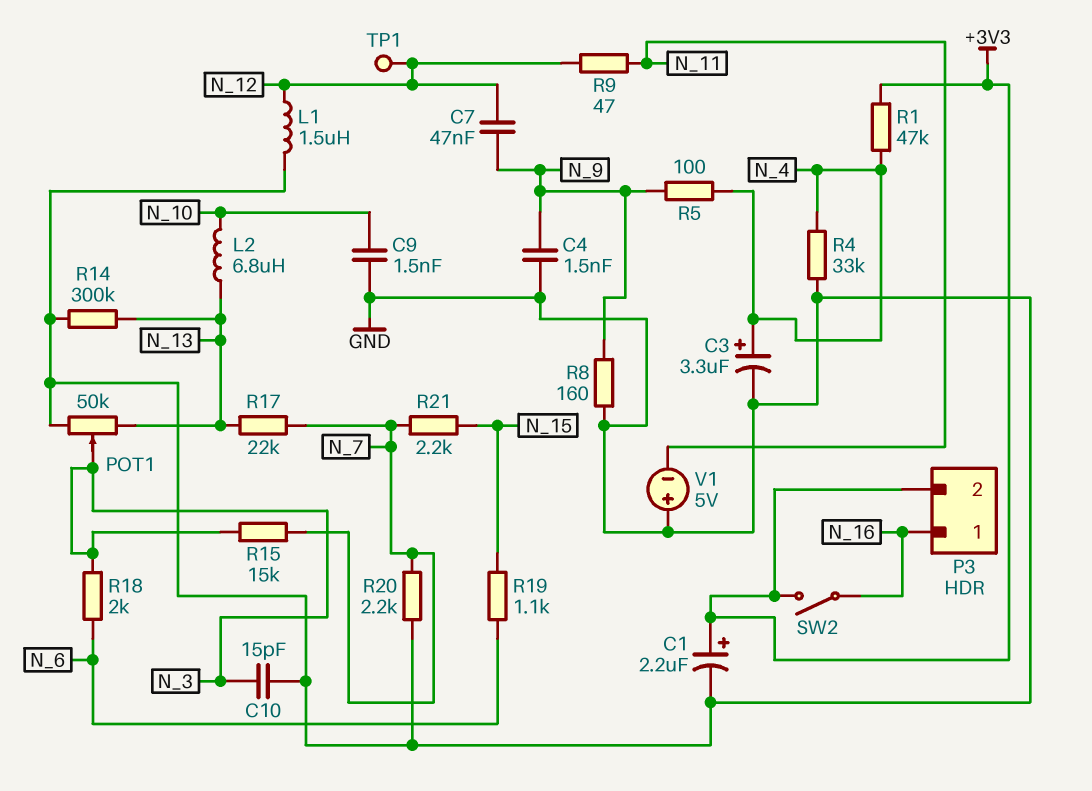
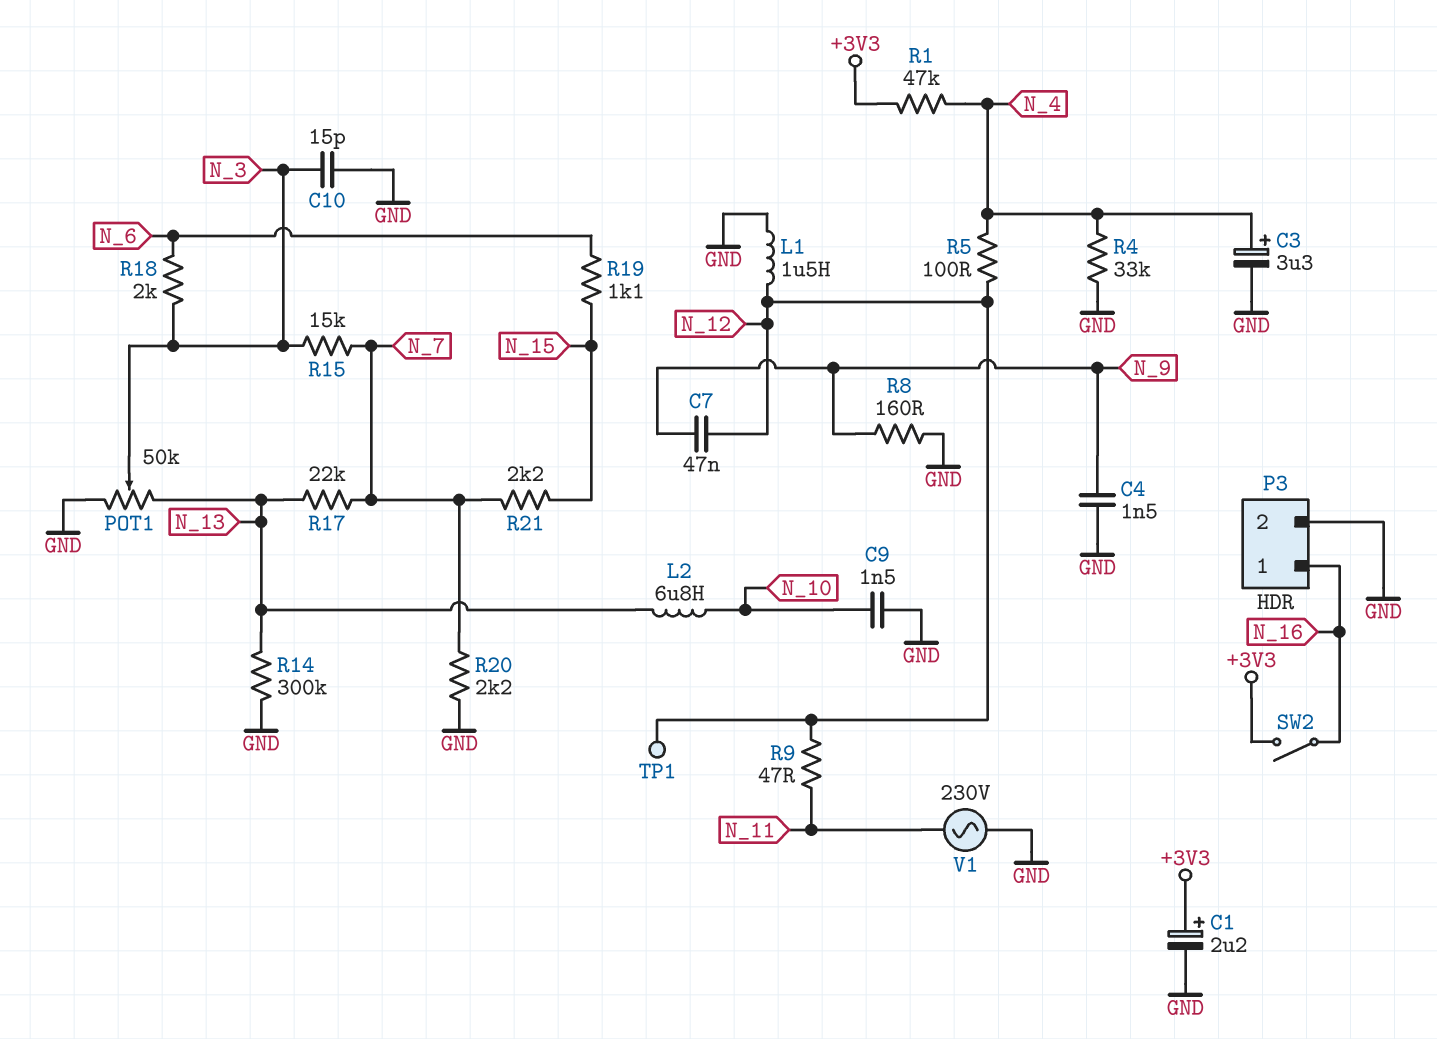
P3 pin 2: +3V3 -> GND
R5: 100 (N_4, N_9) -> 100 (N_4, N_12)
V1: 5V (plus GND, minus N_11) -> AC 230V (GND, N_11)

